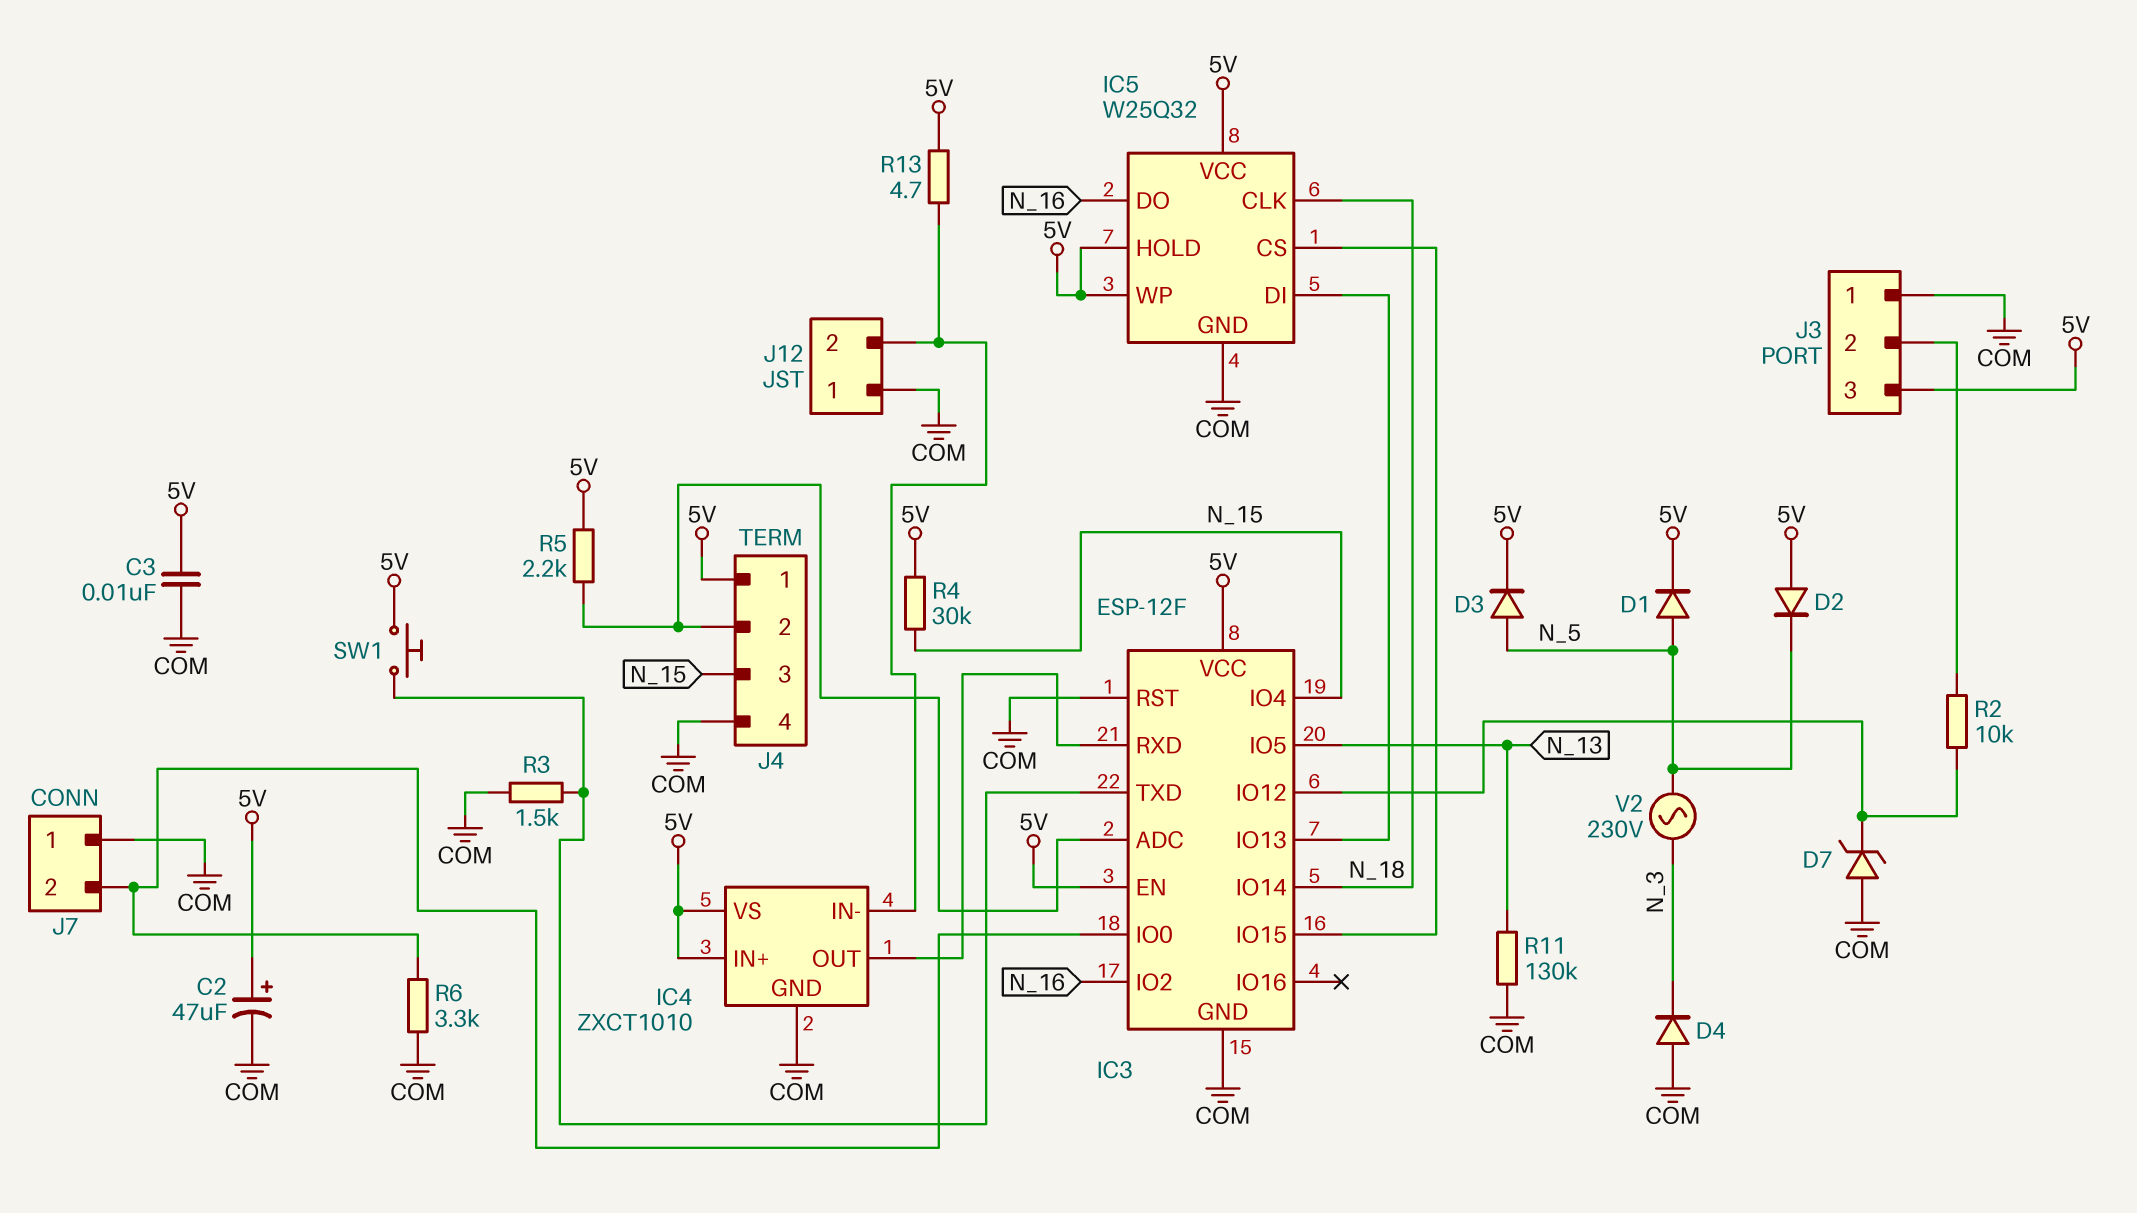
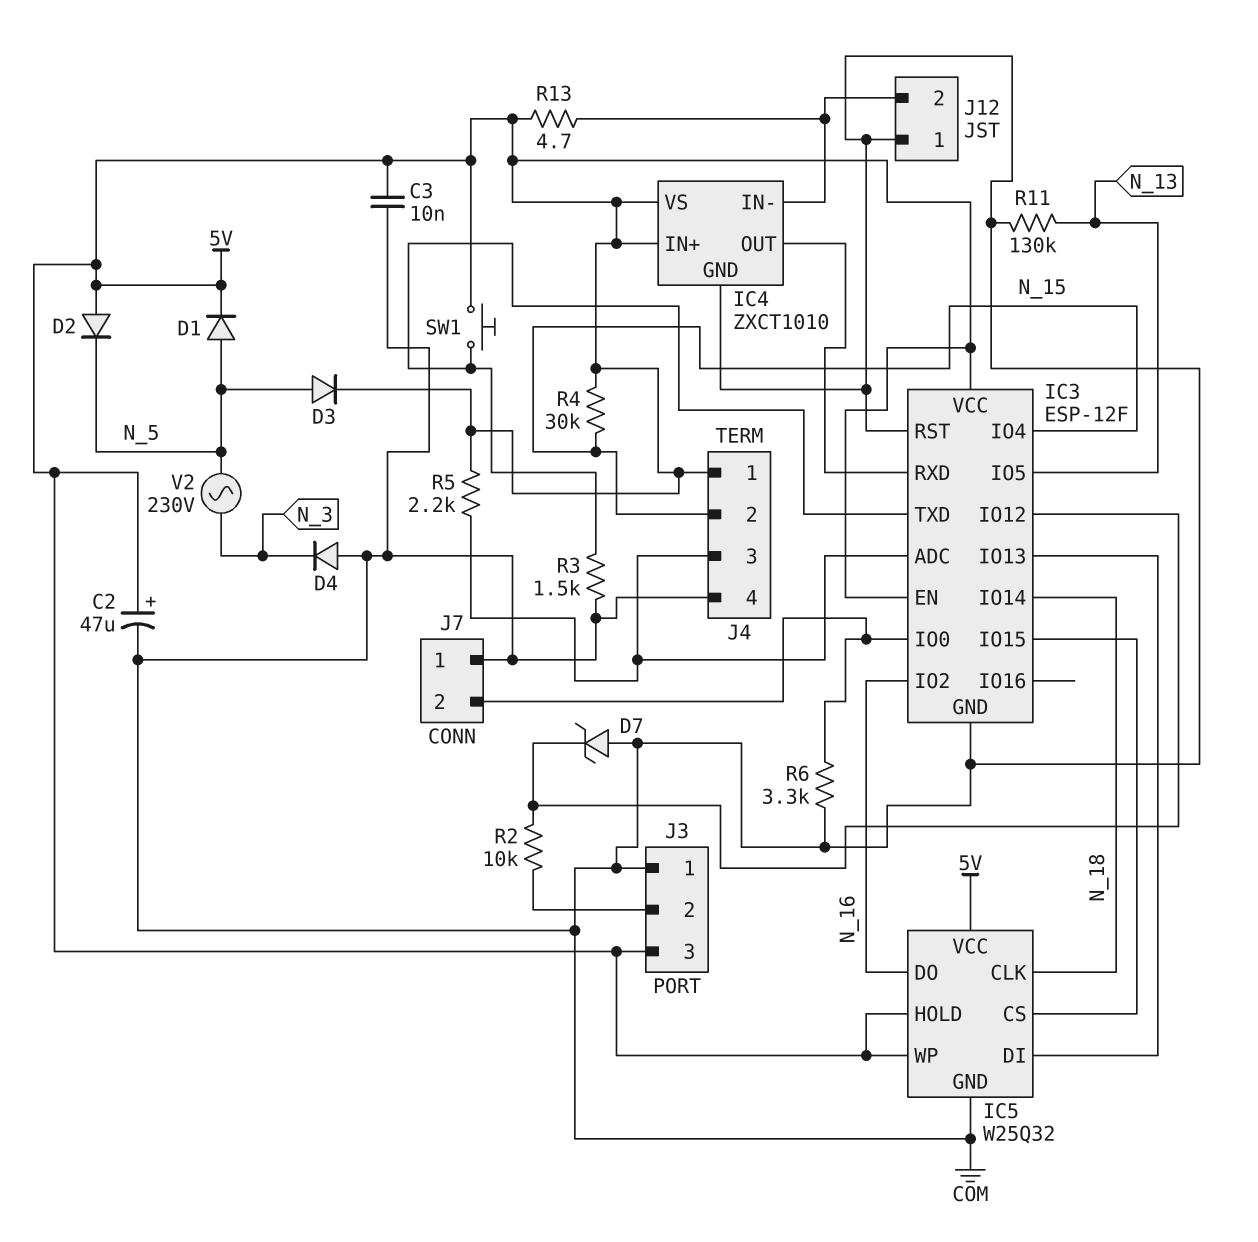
J4 pin 2: IC3/ADC -> N_15
J4 pin 3: N_15 -> IC3/ADC

